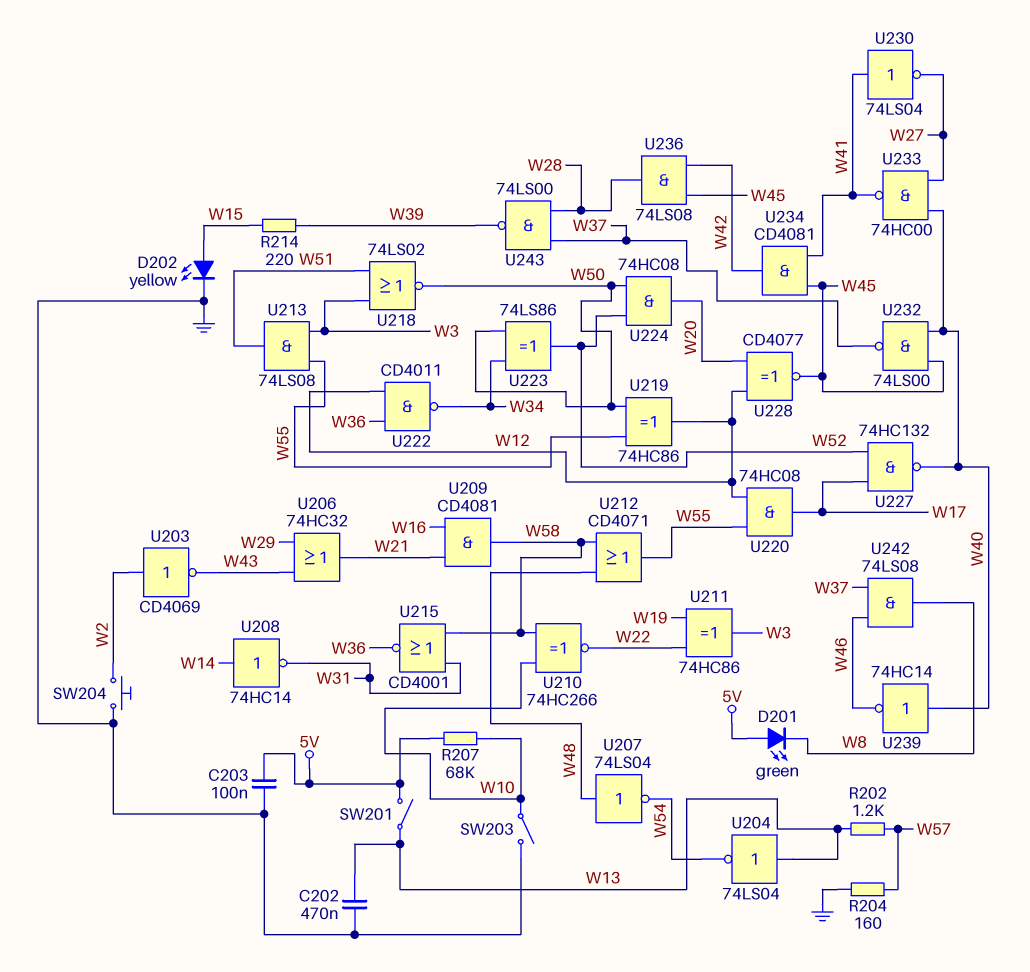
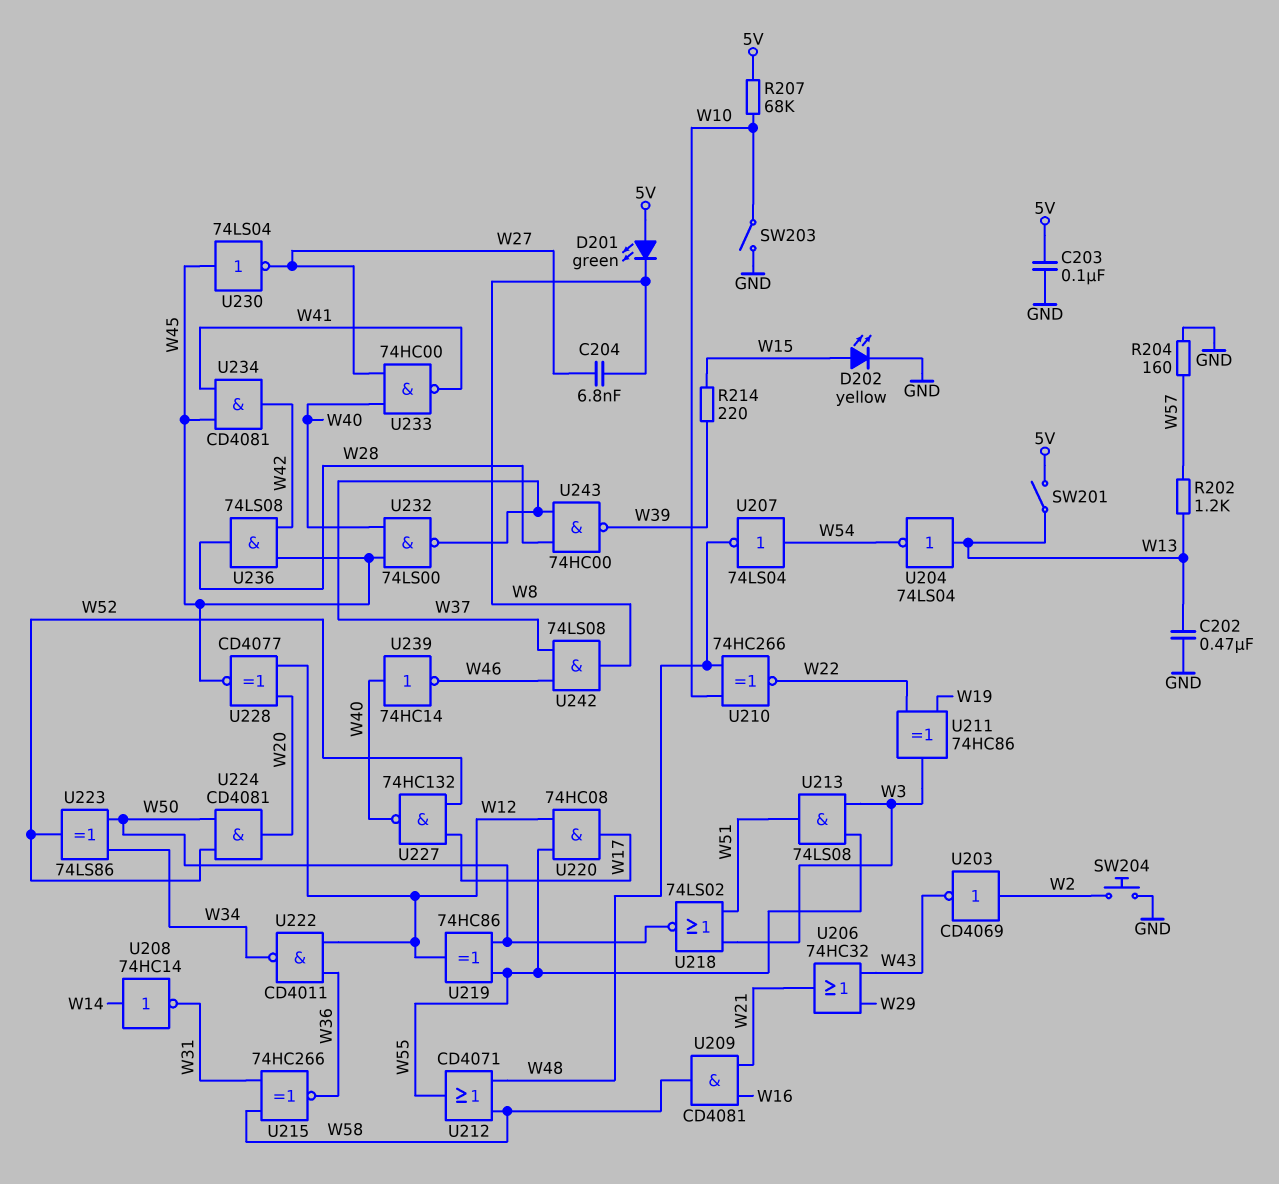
C204: none -> 6.8nF (W8, W27)
U207: NOT 74LS04 (in W48, out W54) -> NOT 74LS04 (in W54, out W48)
U210: XNOR 74HC266 (in W10, in W58, out W22) -> XNOR 74HC266 (in W10, in W48, out W22)
U215: NOR CD4001 (in W31, in W58, out W36) -> XNOR 74HC266 (in W31, in W58, out W36)
U224: AND 74HC08 (in W50, in W52, out W20) -> AND CD4081 (in W50, in W52, out W20)
U230: NOT 74LS04 (in W41, out W27) -> NOT 74LS04 (in W45, out W27)
U243: NAND 74LS00 (in W28, in W37, out W39) -> NAND 74HC00 (in W28, in W37, out W39)

